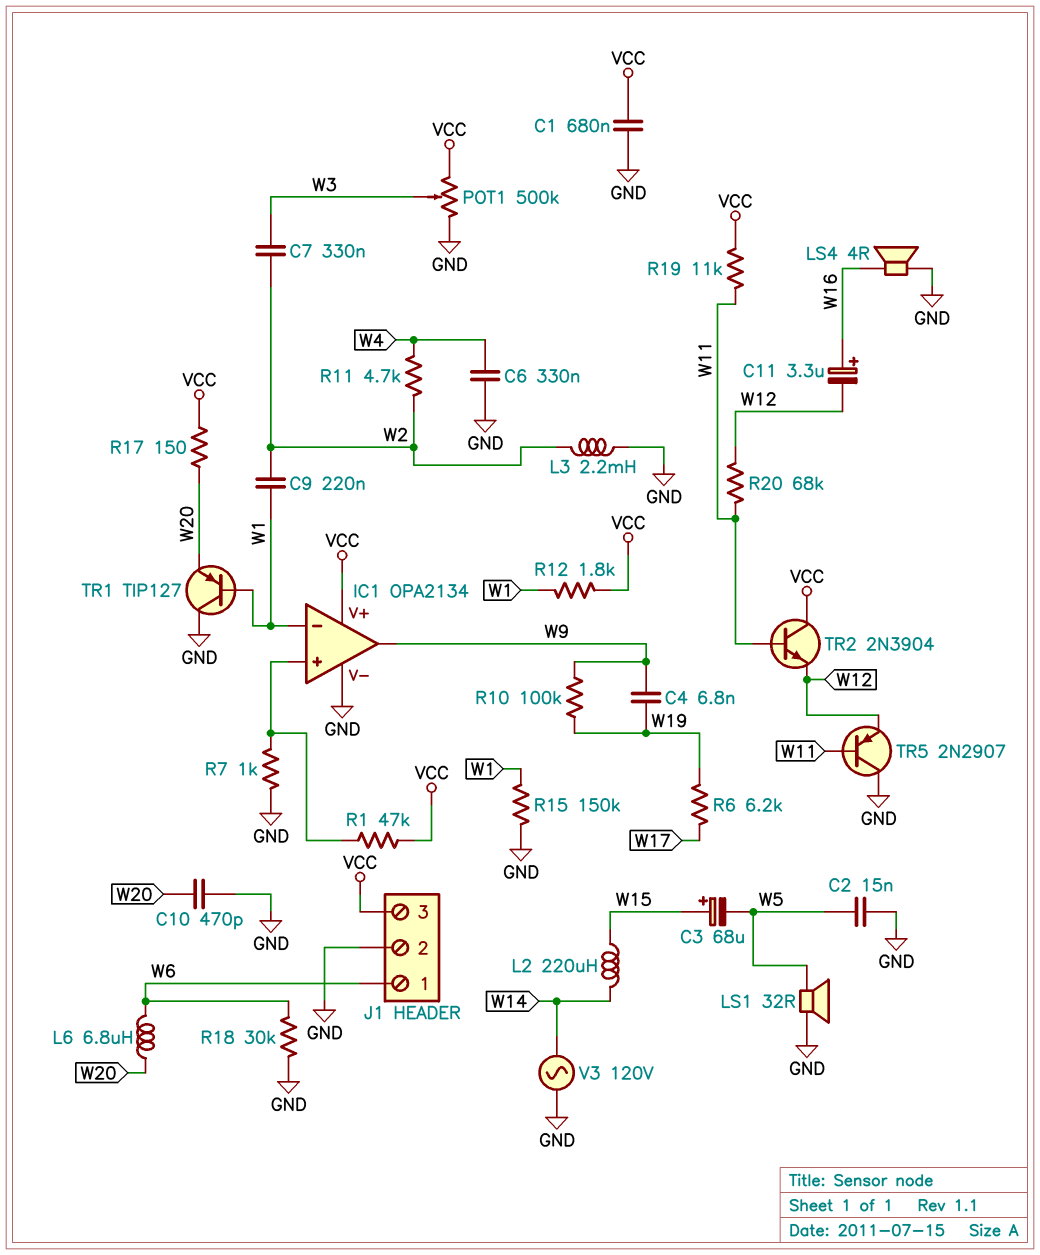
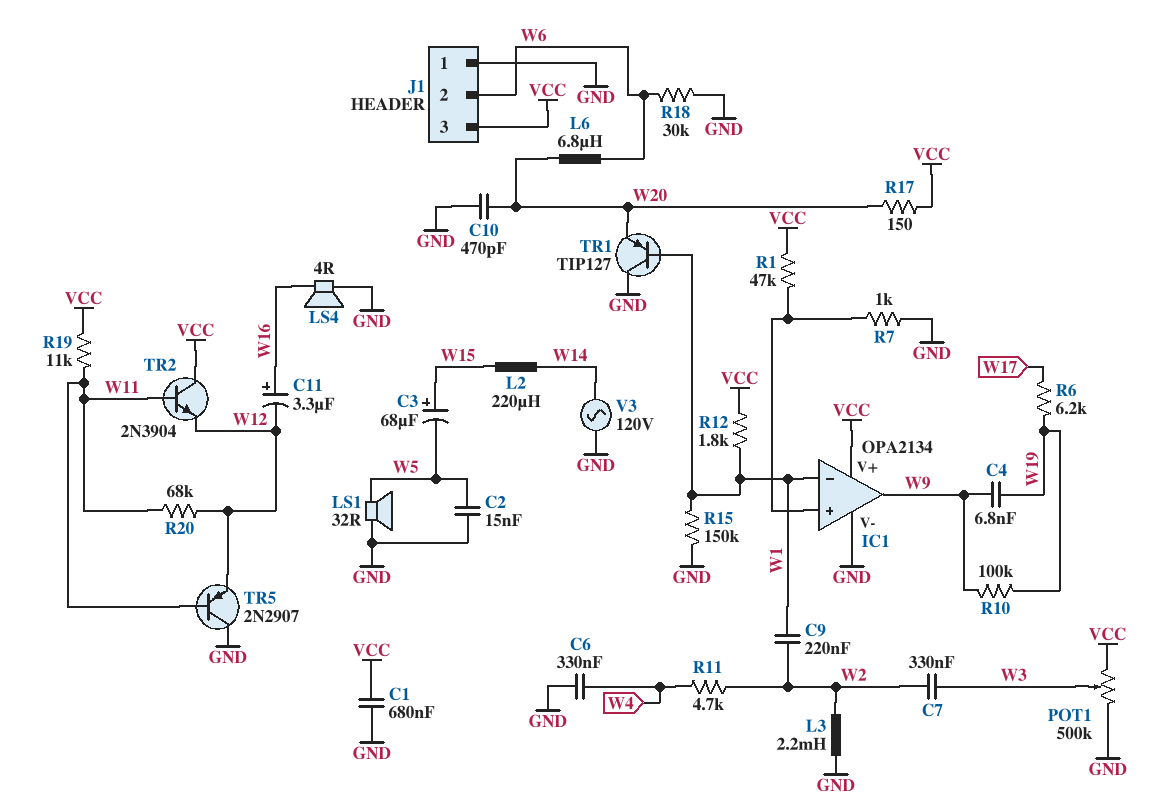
J1 pin 1: W6 -> GND
J1 pin 2: GND -> W6

